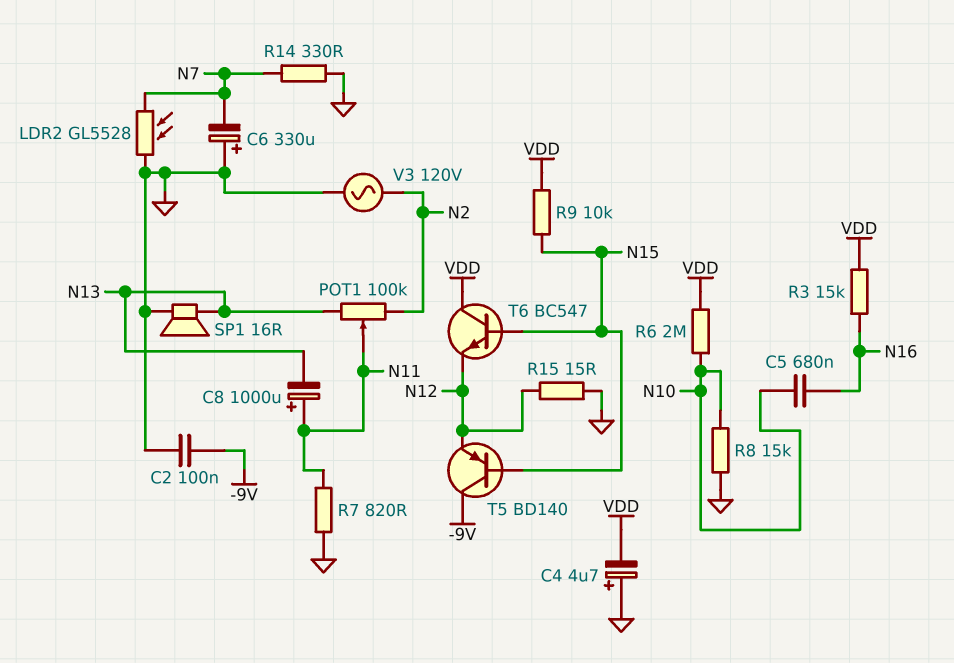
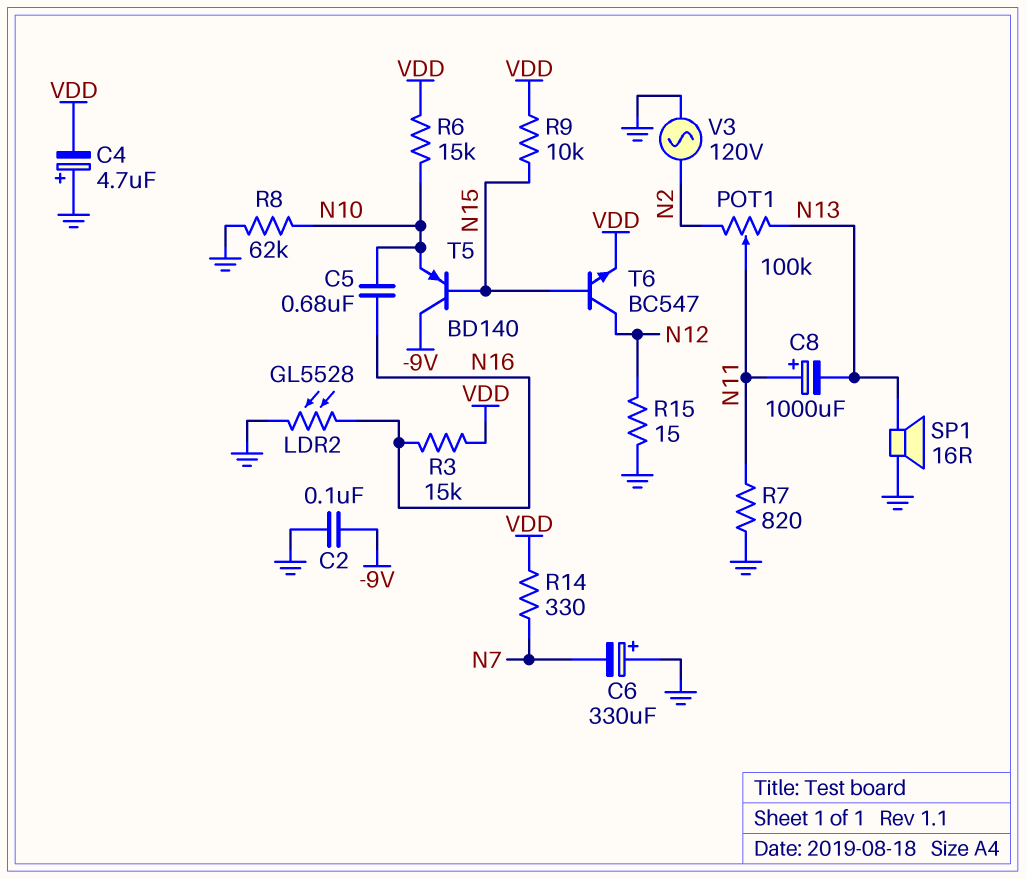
LDR2: GL5528 (GND, N7) -> GL5528 (GND, N16)
R6: 2M (N10, VDD) -> 15k (N10, VDD)
R8: 15k (GND, N10) -> 62k (GND, N10)
R14: 330 (GND, N7) -> 330 (N7, VDD)
T5: PNP BD140 (B N15, C -9V, E N12) -> PNP BD140 (B N15, C -9V, E N10)
T6: NPN BC547 (B N15, C VDD, E N12) -> NPN BC547 (B N15, C N12, E VDD)

